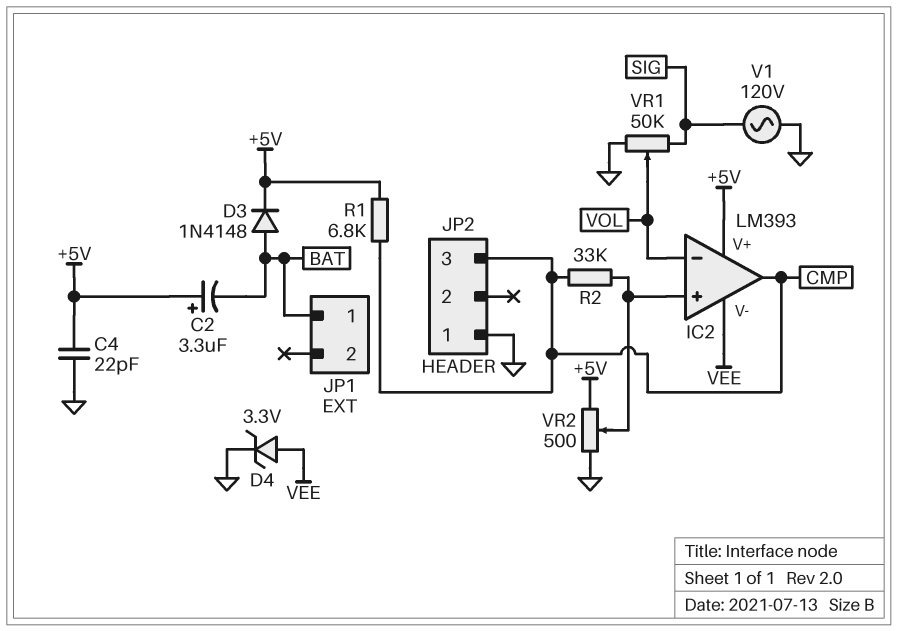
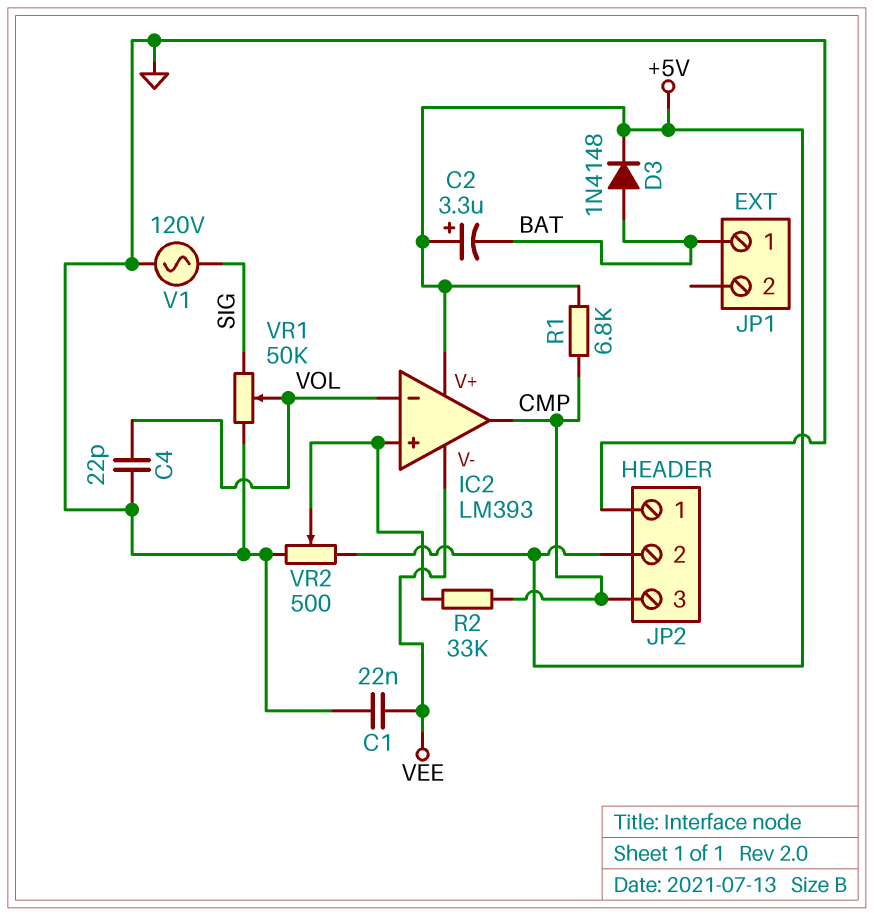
C1: none -> 22nF (GND, VEE)
C4: 22pF (+5V, GND) -> 22pF (GND, VOL)
D4: zener 3.3V (A VEE, K GND) -> none
JP2 pin 2: none -> +5V

